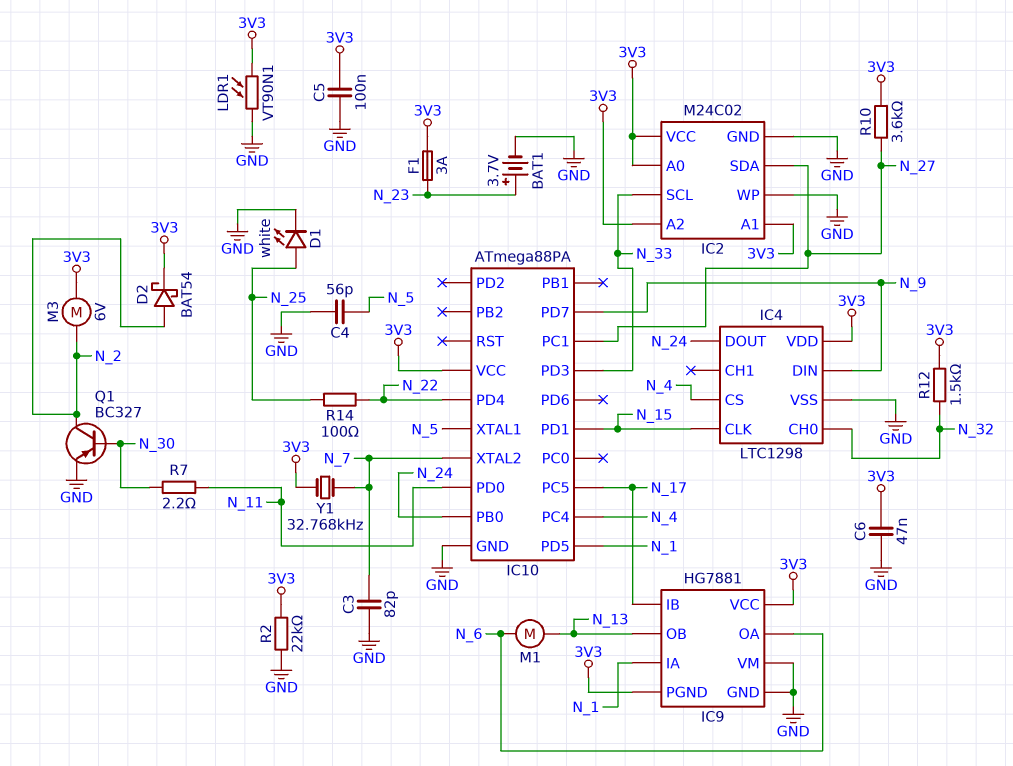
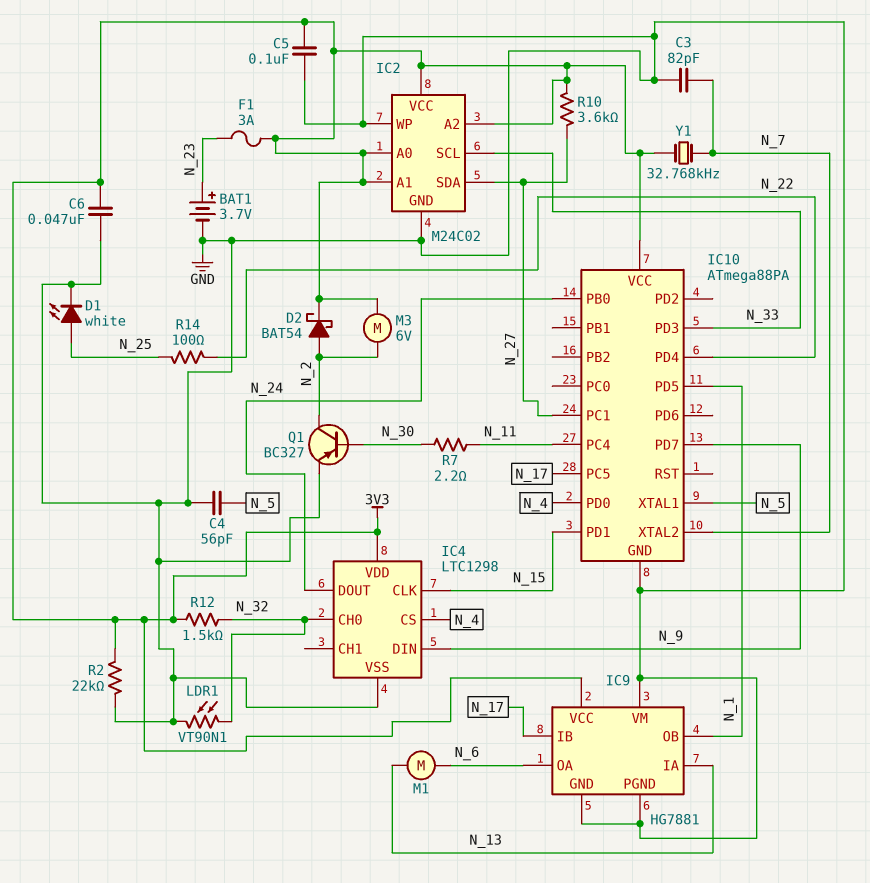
IC9 pin IA: N_1 -> N_13
IC9 pin OB: N_13 -> N_1
IC9 pin PGND: 3V3 -> GND
IC10 pin PC4: N_4 -> N_11
IC10 pin PD0: N_11 -> N_4
LDR1: VT90N1 (3V3, GND) -> VT90N1 (GND, N_32)

